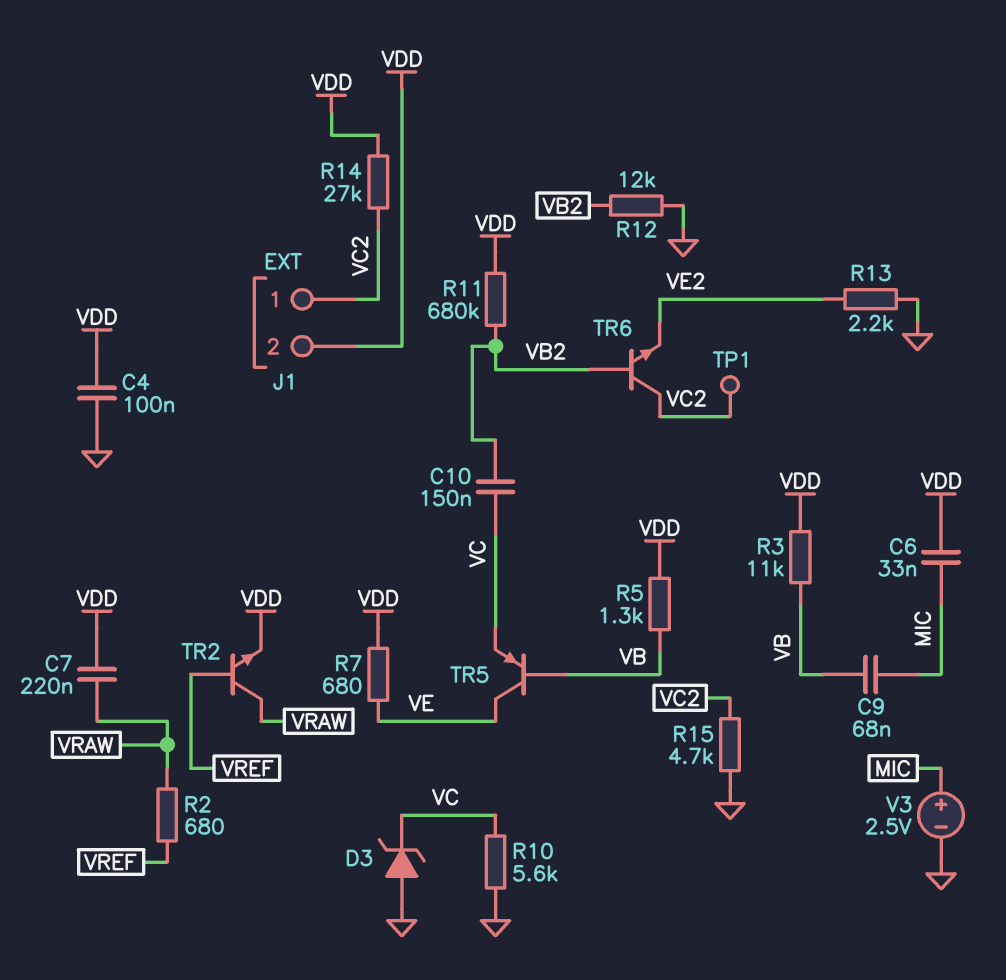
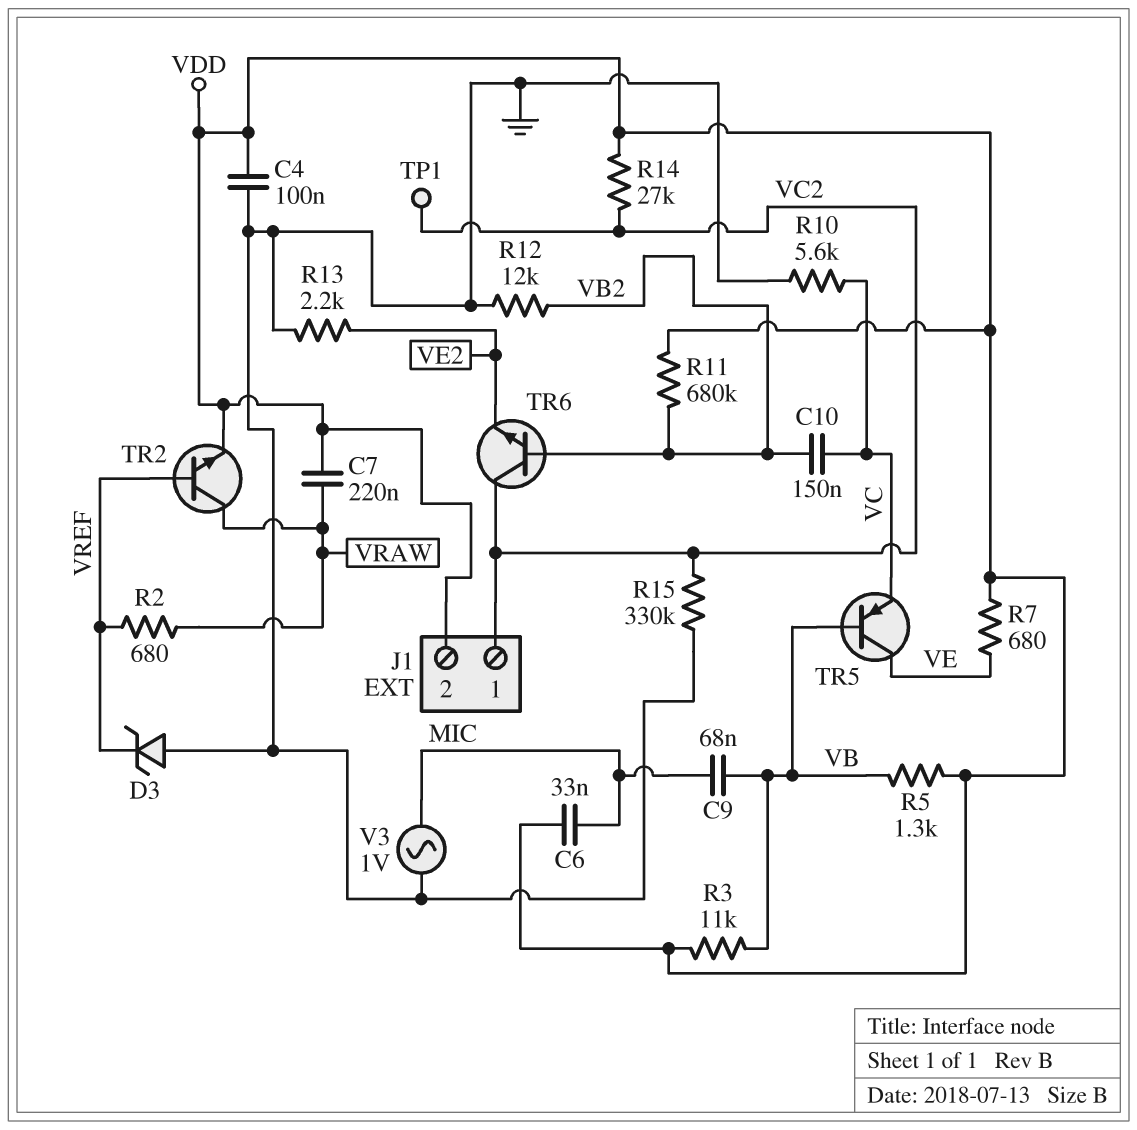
D3: zener (A GND, K VC) -> zener (A GND, K VREF)
R15: 4.7k (GND, VC2) -> 330k (GND, VC2)
V3: 2.5V (plus MIC, minus GND) -> AC 1V (GND, MIC)

